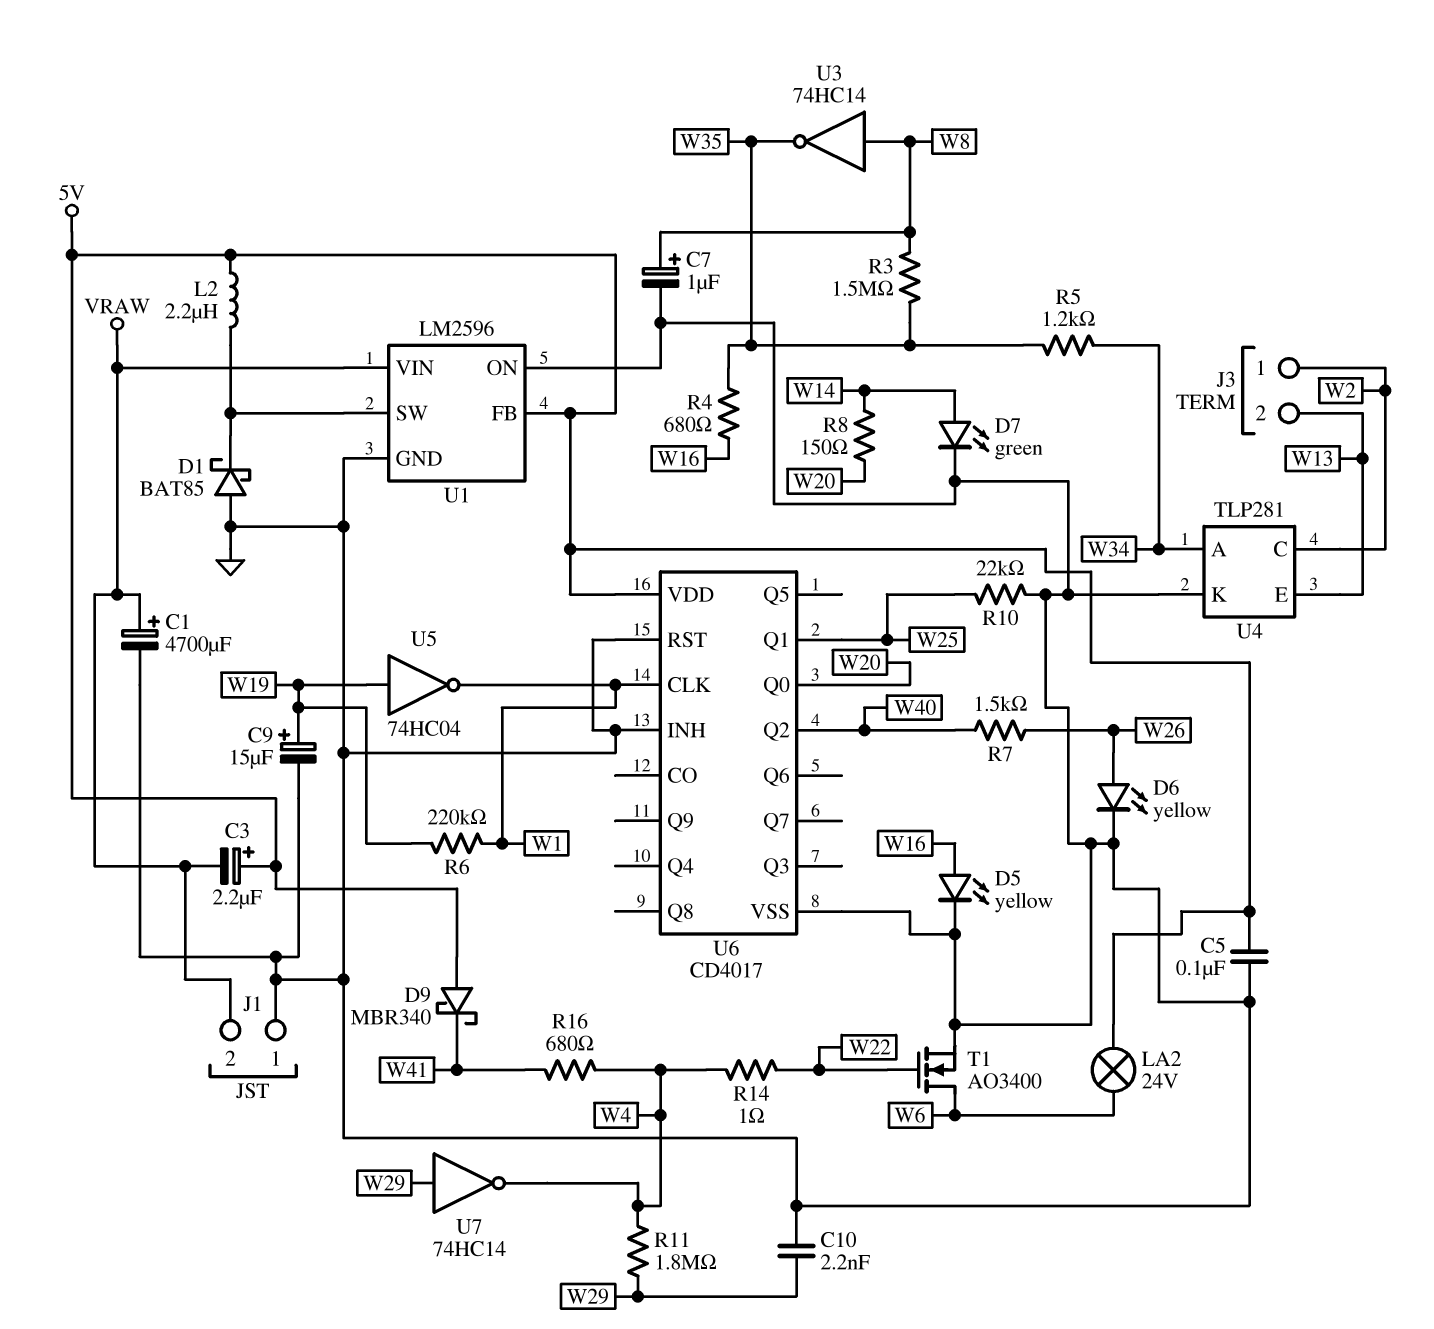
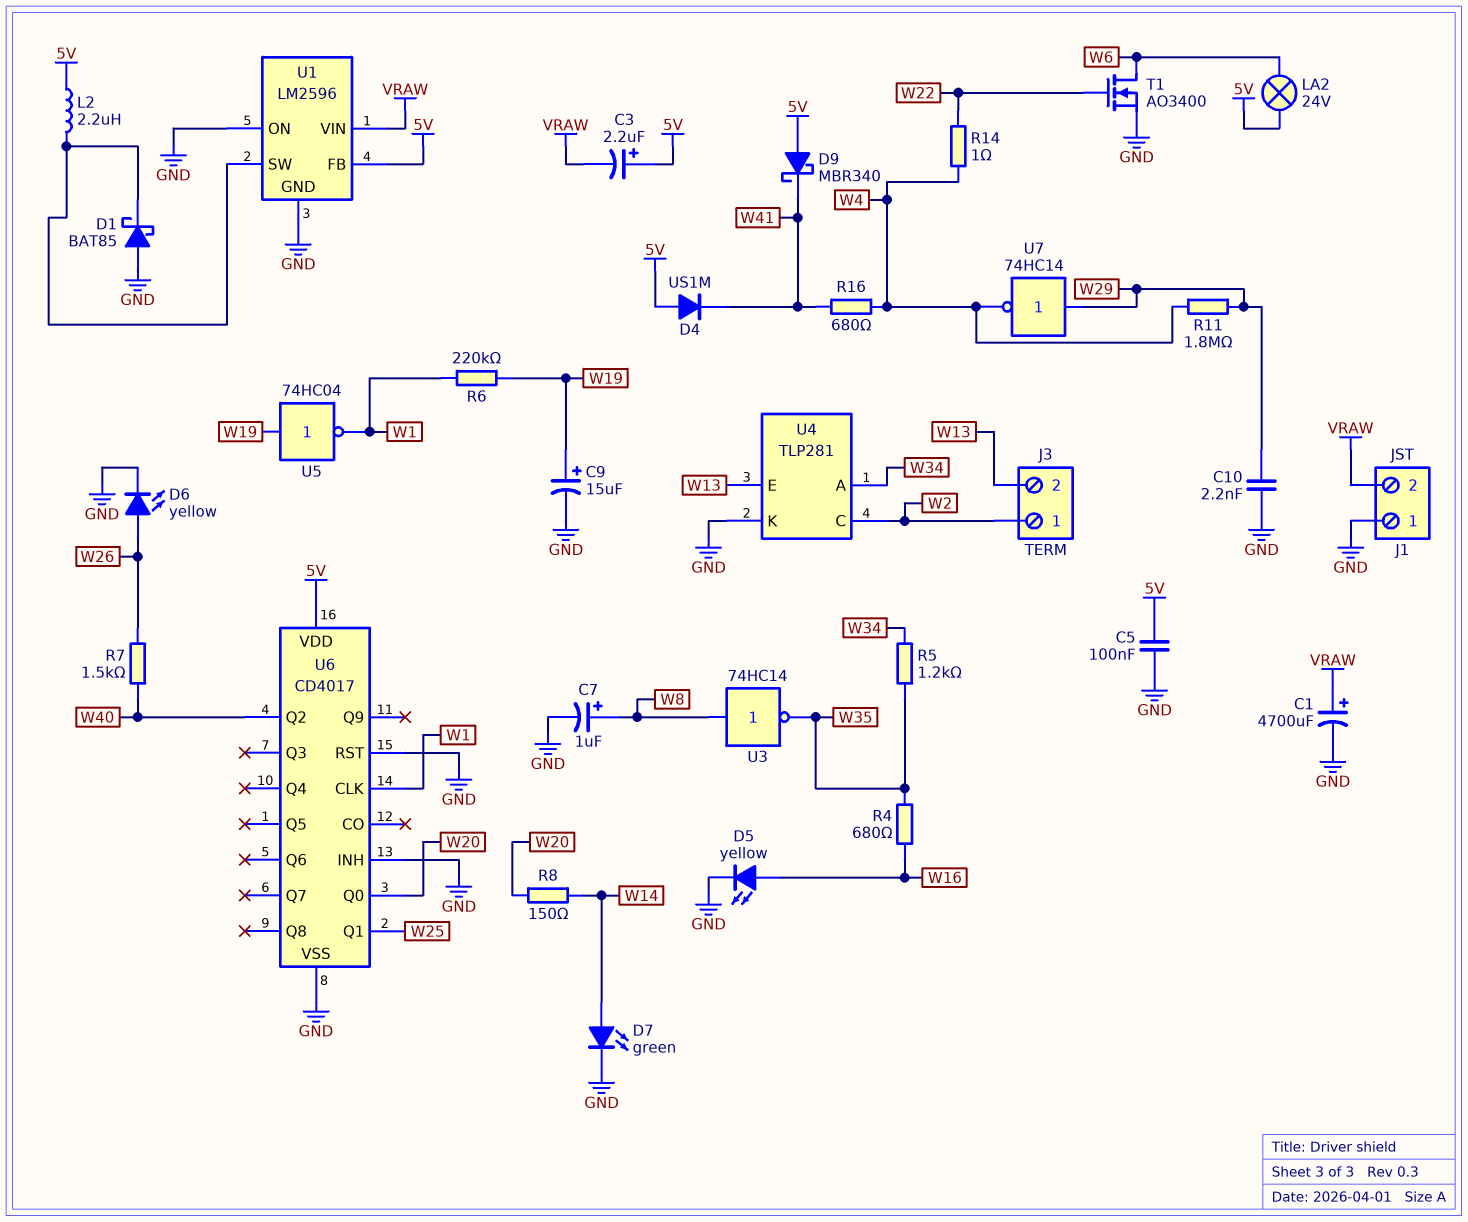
D4: none -> diode US1M (A 5V, K W41)
R3: 1.5M (W8, W35) -> none
R10: 22k (GND, W25) -> none

